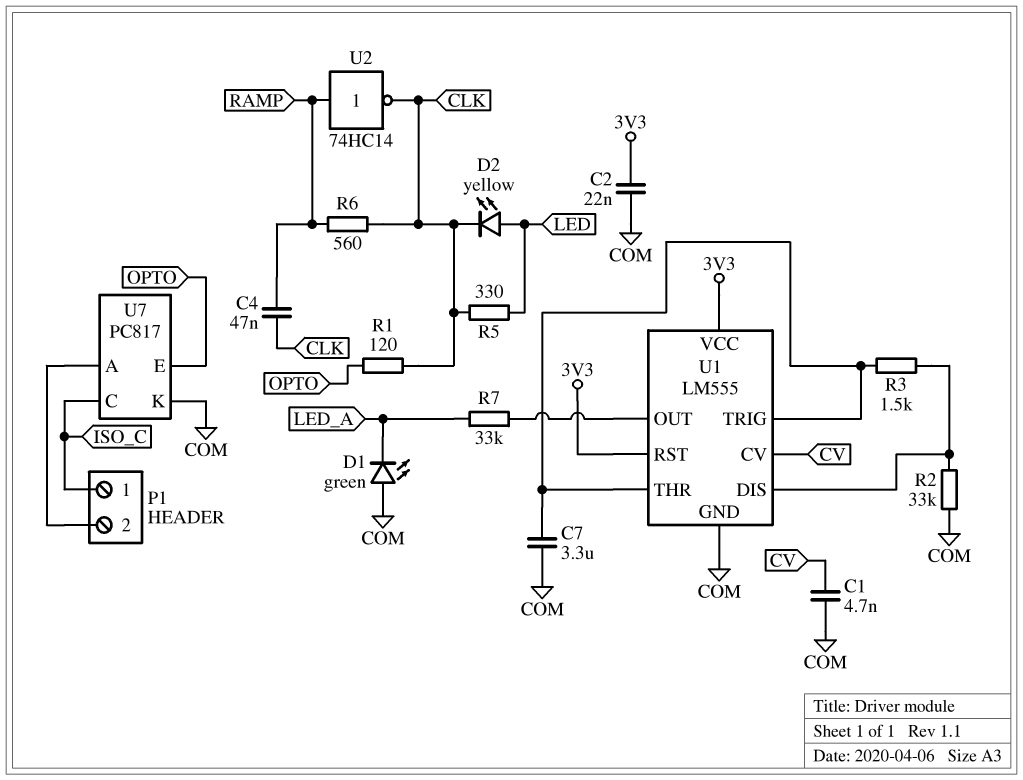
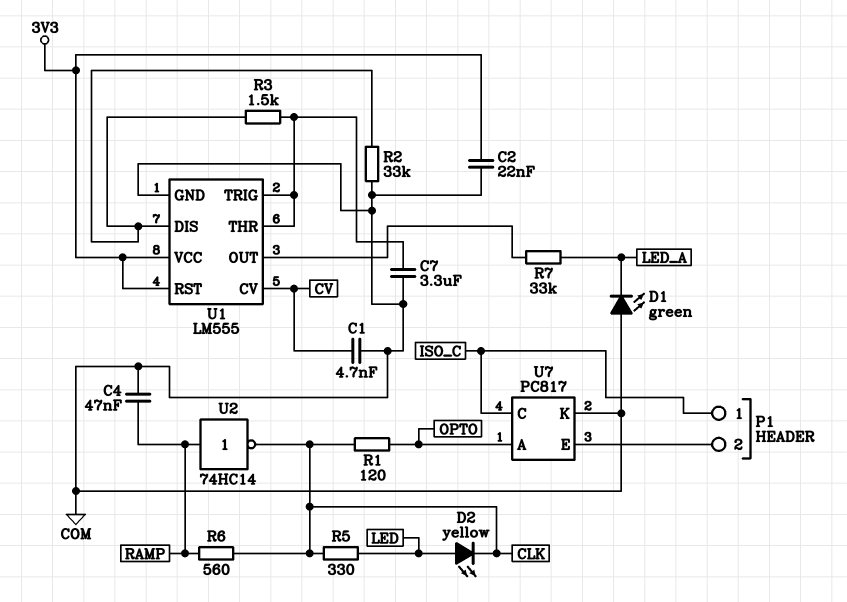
C4: 47nF (CLK, RAMP) -> 47nF (COM, RAMP)
U7 pin A: P1/2 -> OPTO
U7 pin E: OPTO -> P1/2

